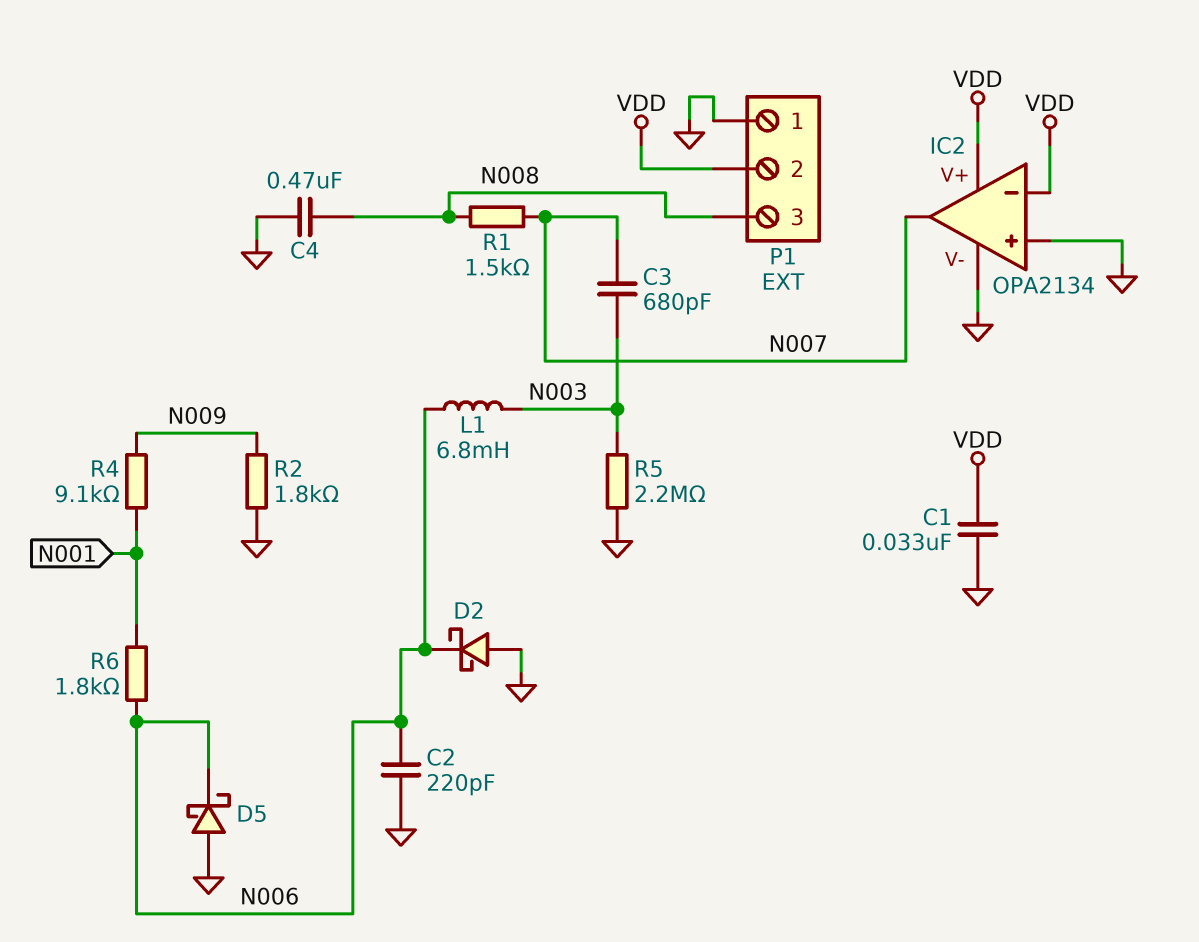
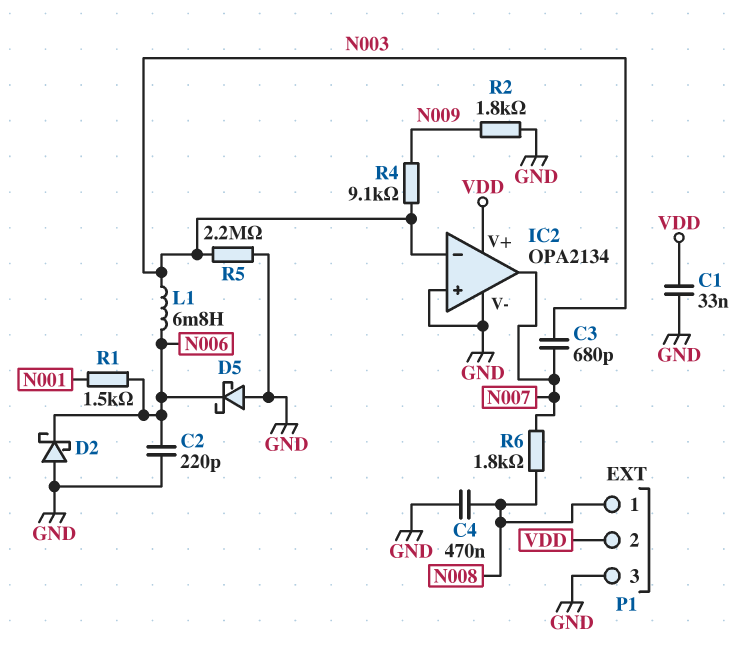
IC2 pin in-: VDD -> N003
P1 pin 1: GND -> N008
P1 pin 3: N008 -> GND
R1: 1.5k (N007, N008) -> 1.5k (N001, N006)
R4: 9.1k (N001, N009) -> 9.1k (N003, N009)
R6: 1.8k (N001, N006) -> 1.8k (N007, N008)

